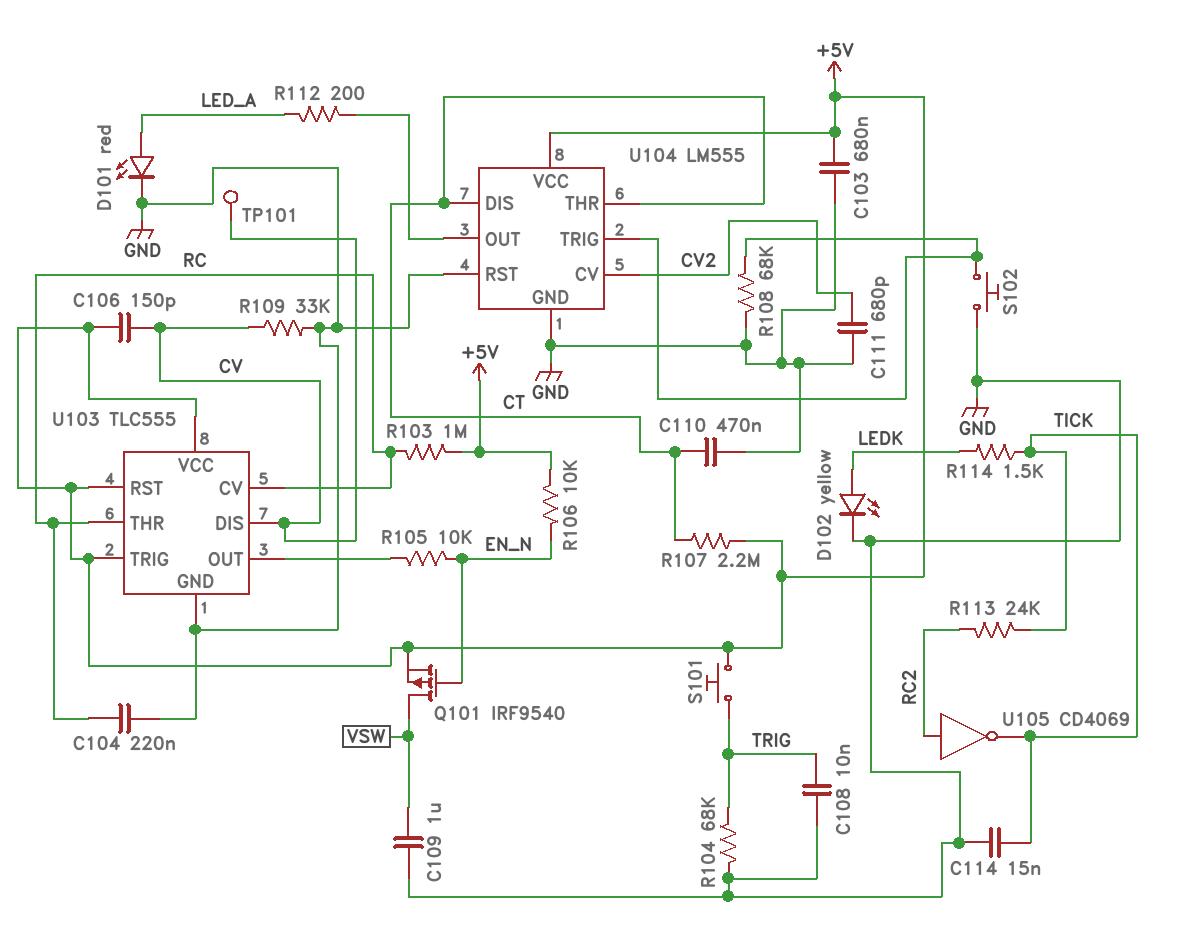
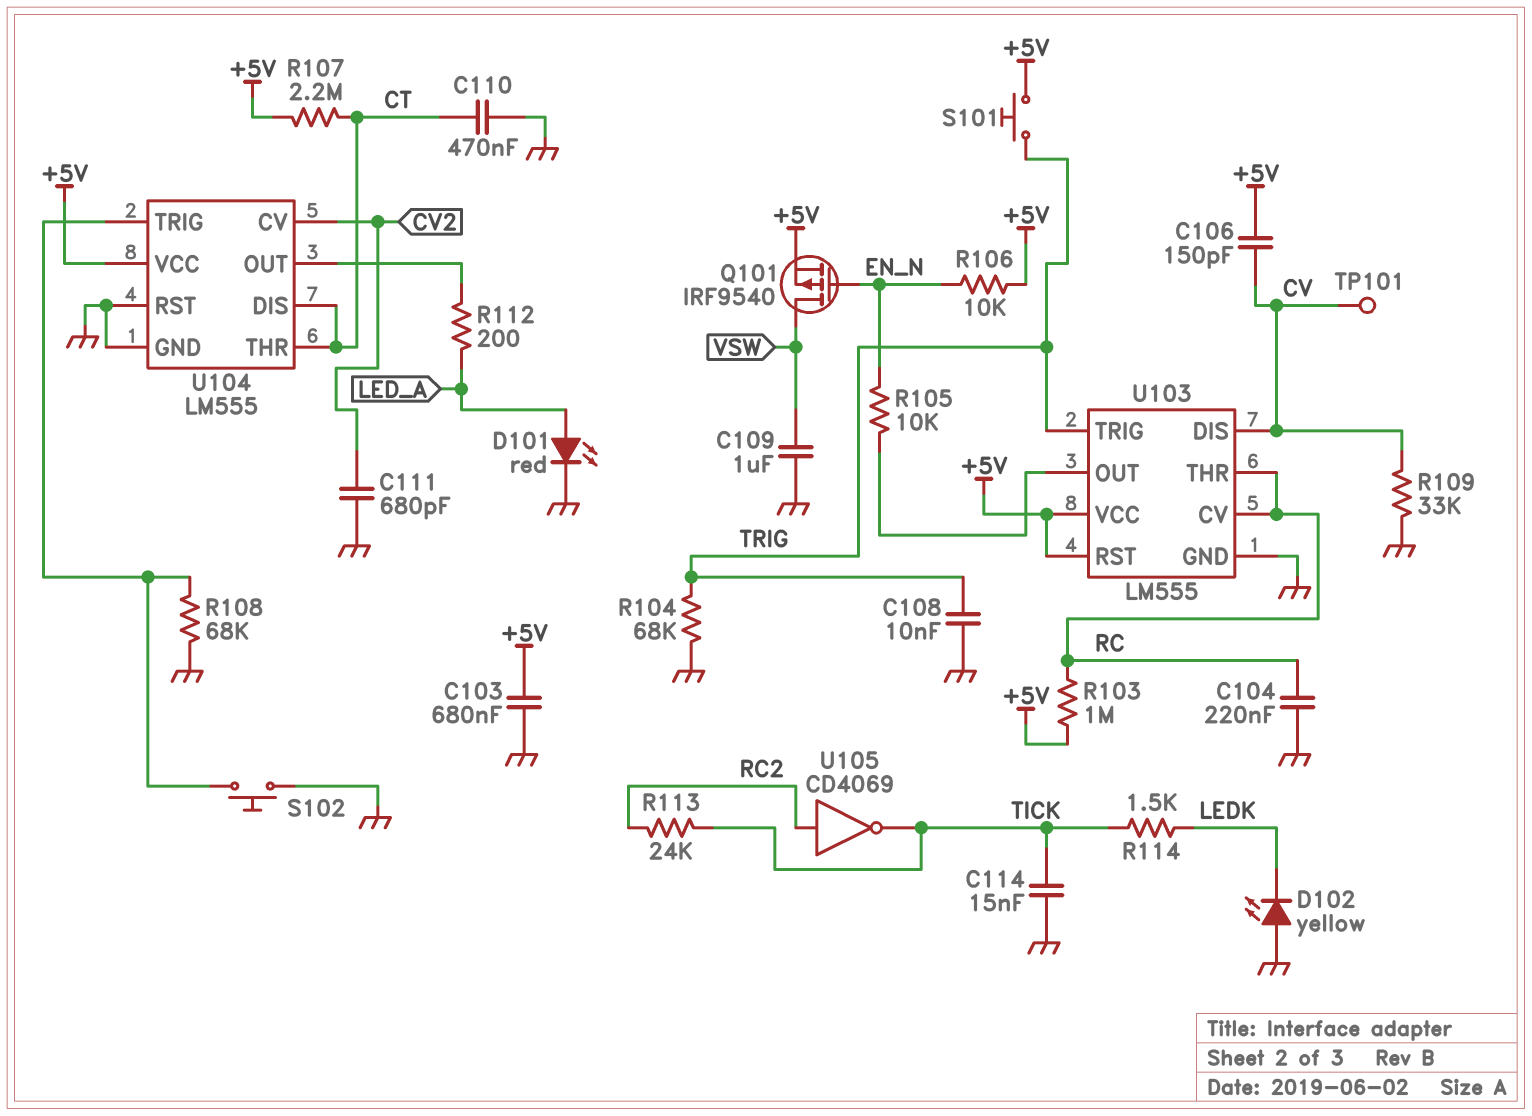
D102: LED yellow (A LEDK, K GND) -> LED yellow (A GND, K LEDK)
U103: TLC555 -> LM555
U103 pin TRIG: +5V -> TRIG

